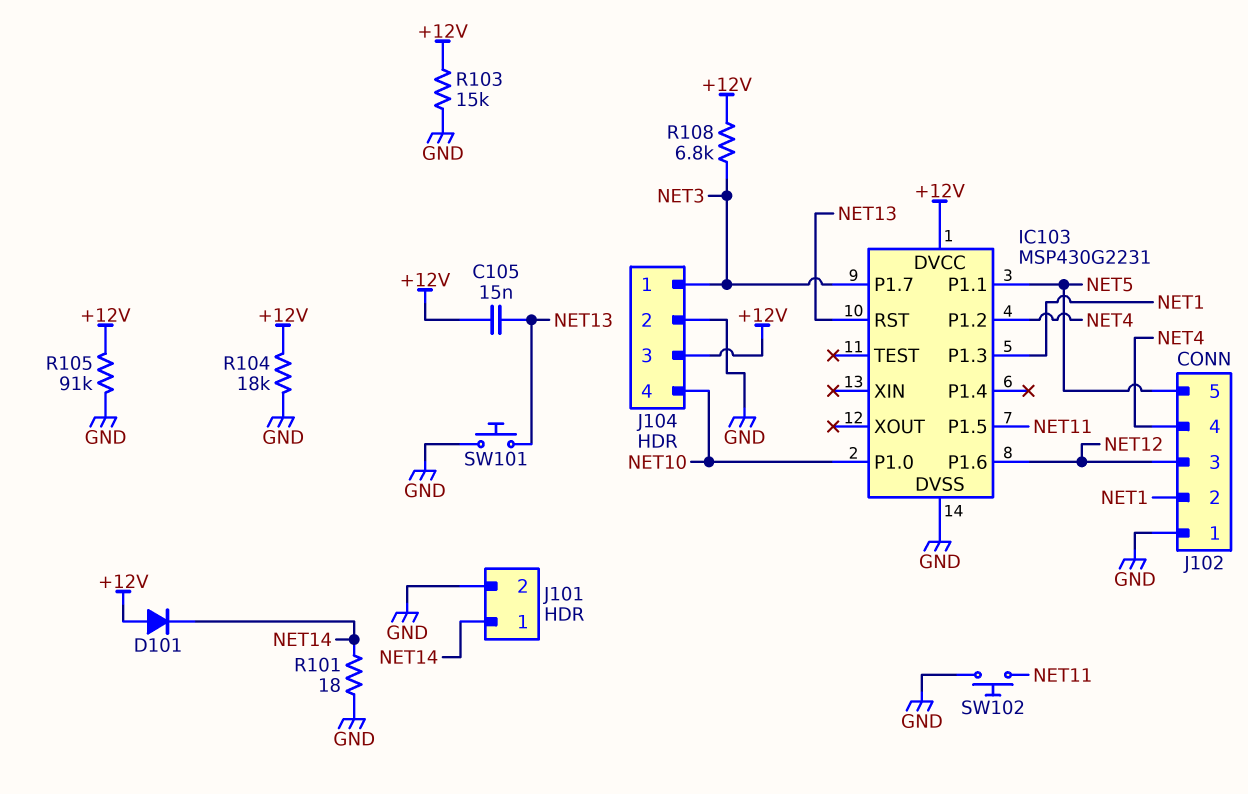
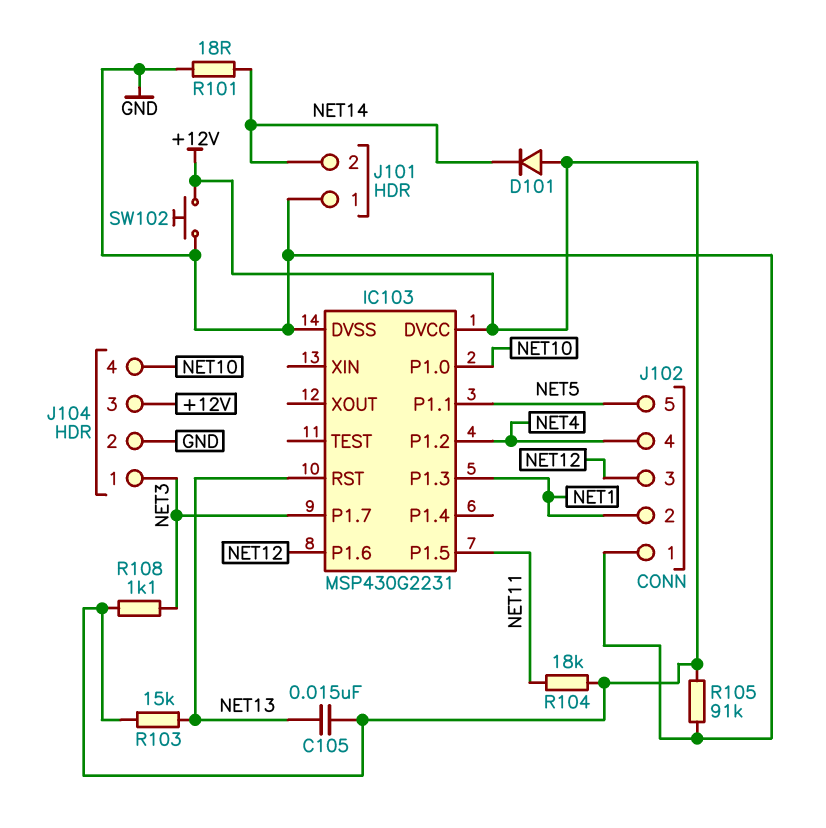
J101 pin 1: NET14 -> GND
J101 pin 2: GND -> NET14
R103: 15k (+12V, GND) -> 15k (+12V, NET13)
R104: 18k (+12V, GND) -> 18k (+12V, NET11)
R108: 6.8k (+12V, NET3) -> 1.1k (+12V, NET3)
SW101: button (GND, NET13) -> none
SW102: button (GND, NET11) -> button (+12V, GND)

